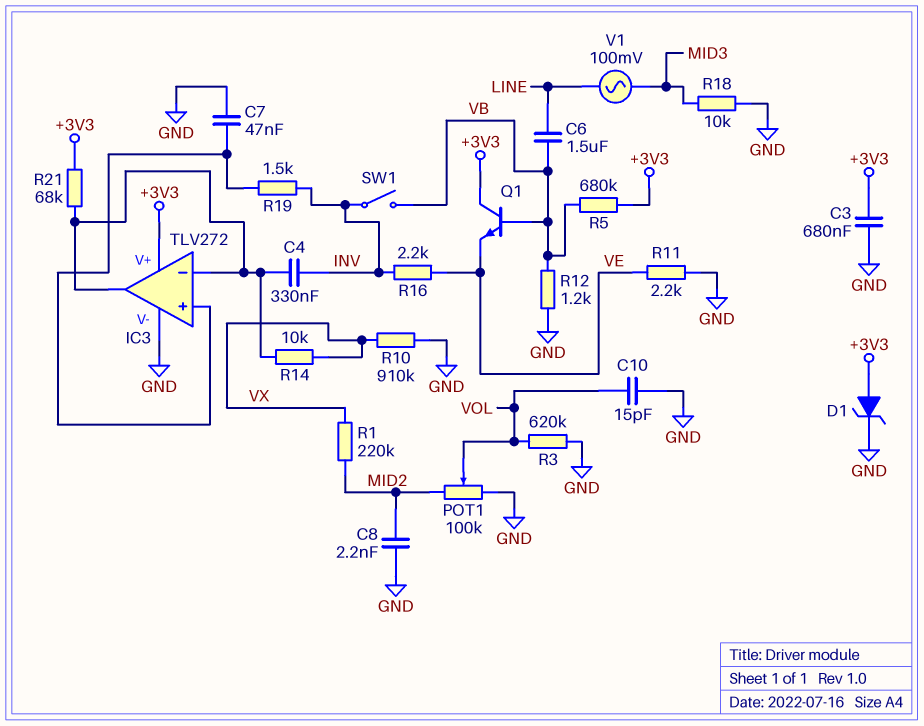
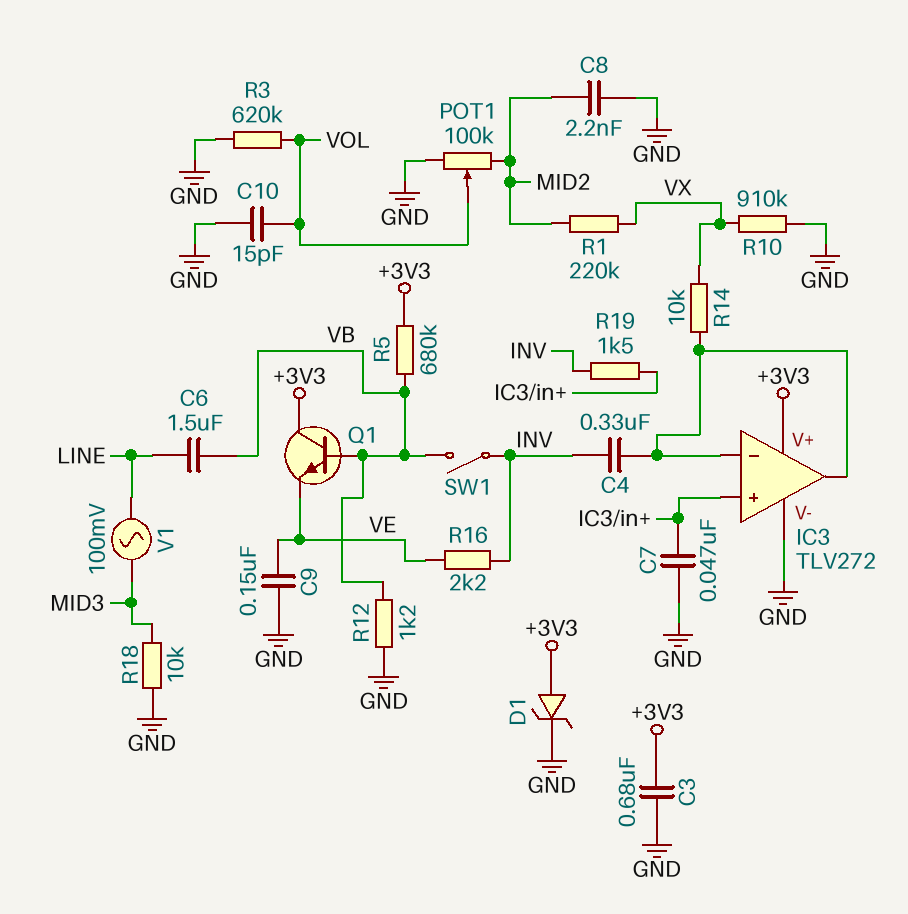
C9: none -> 150nF (GND, VE)
R11: 2.2k (GND, VE) -> none
R21: 68k (+3V3, IC3/in-) -> none

